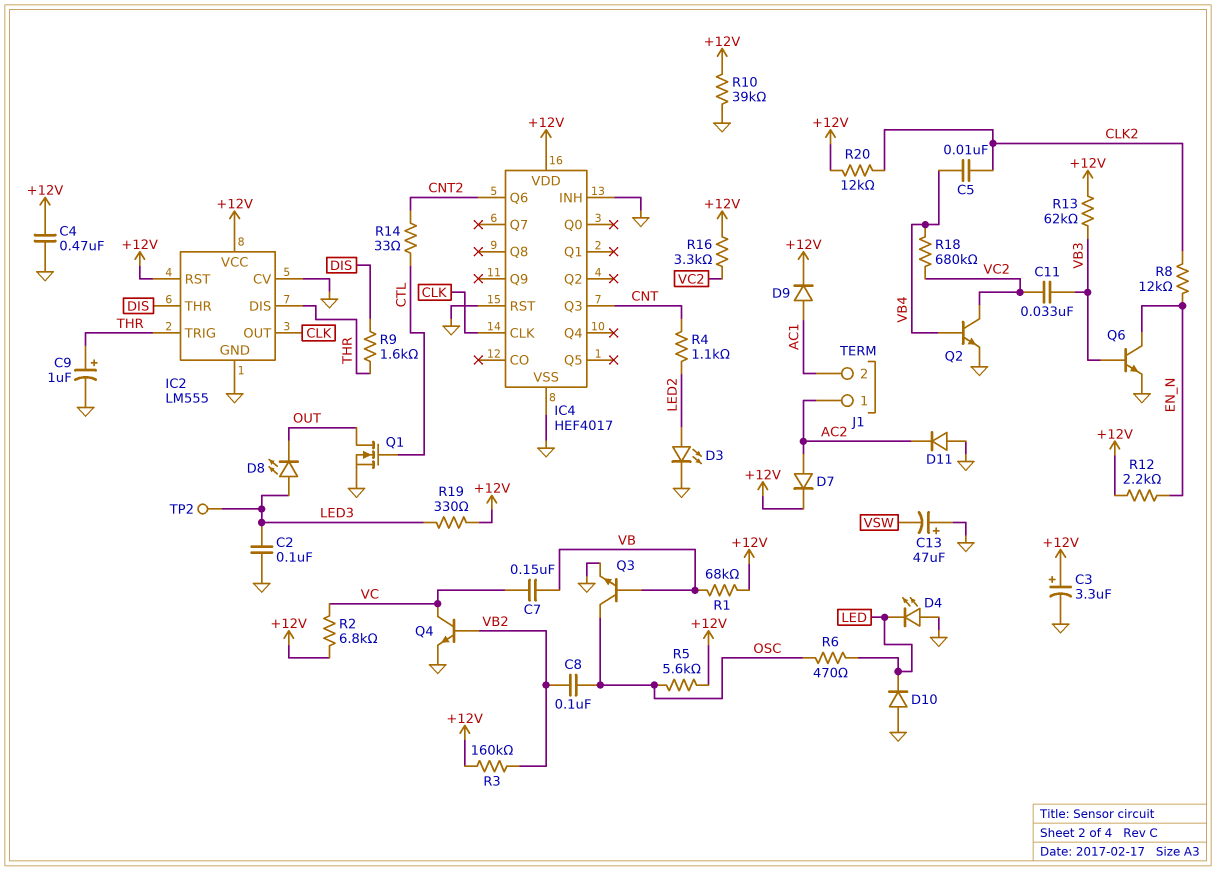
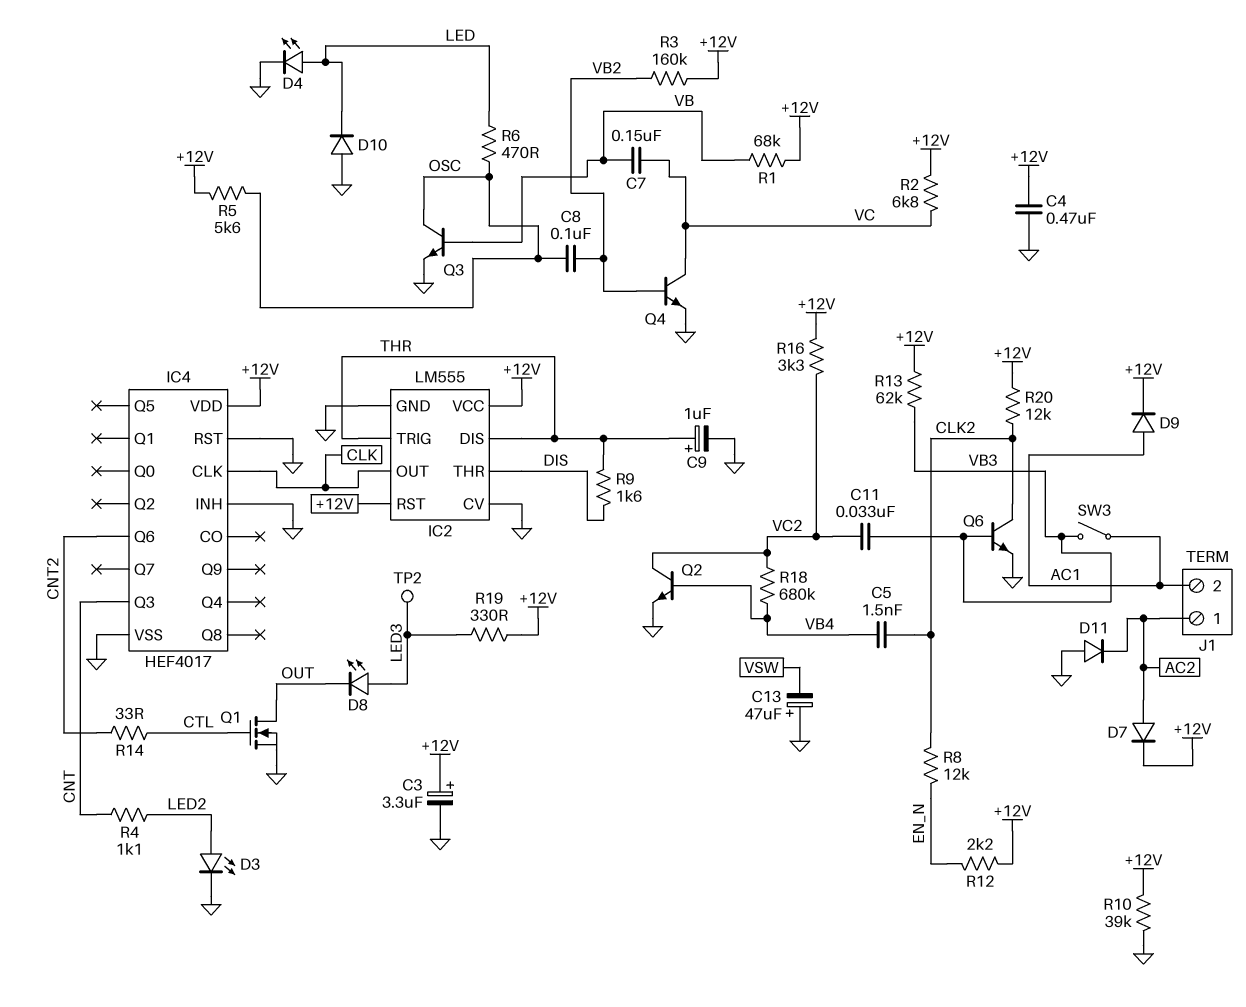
C2: 100nF (GND, LED3) -> none
C5: 10nF (CLK2, VB4) -> 1.5nF (CLK2, VB4)
D4: LED (A GND, K LED) -> LED (A LED, K GND)
Q6: NPN (B VB3, C EN_N, E GND) -> NPN (B VB3, C CLK2, E GND)
SW3: none -> switch (AC1, VB3)

